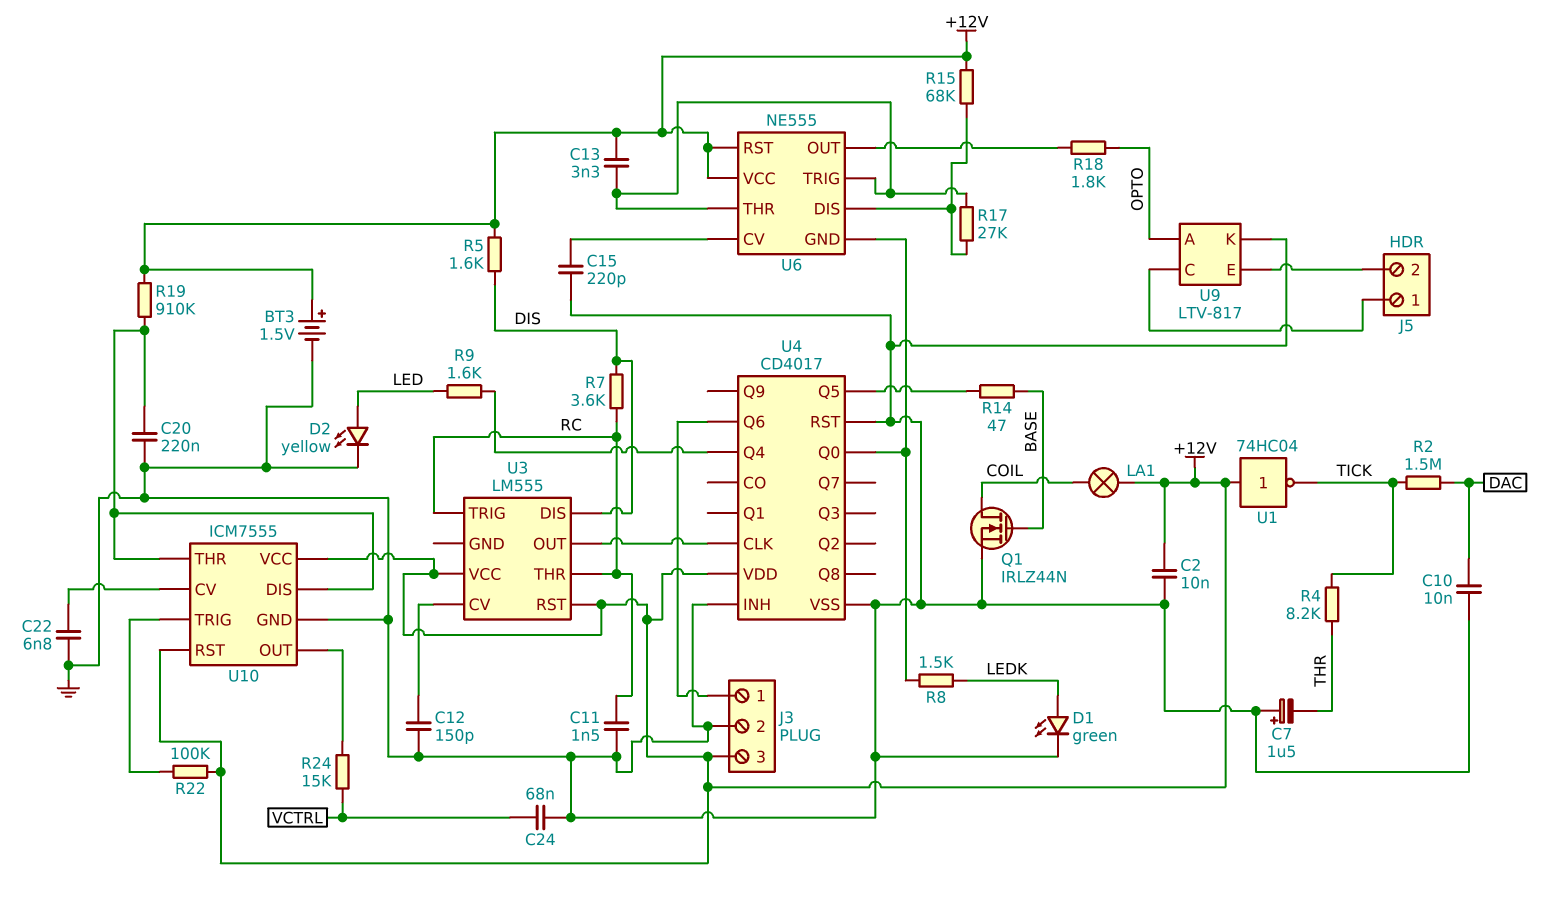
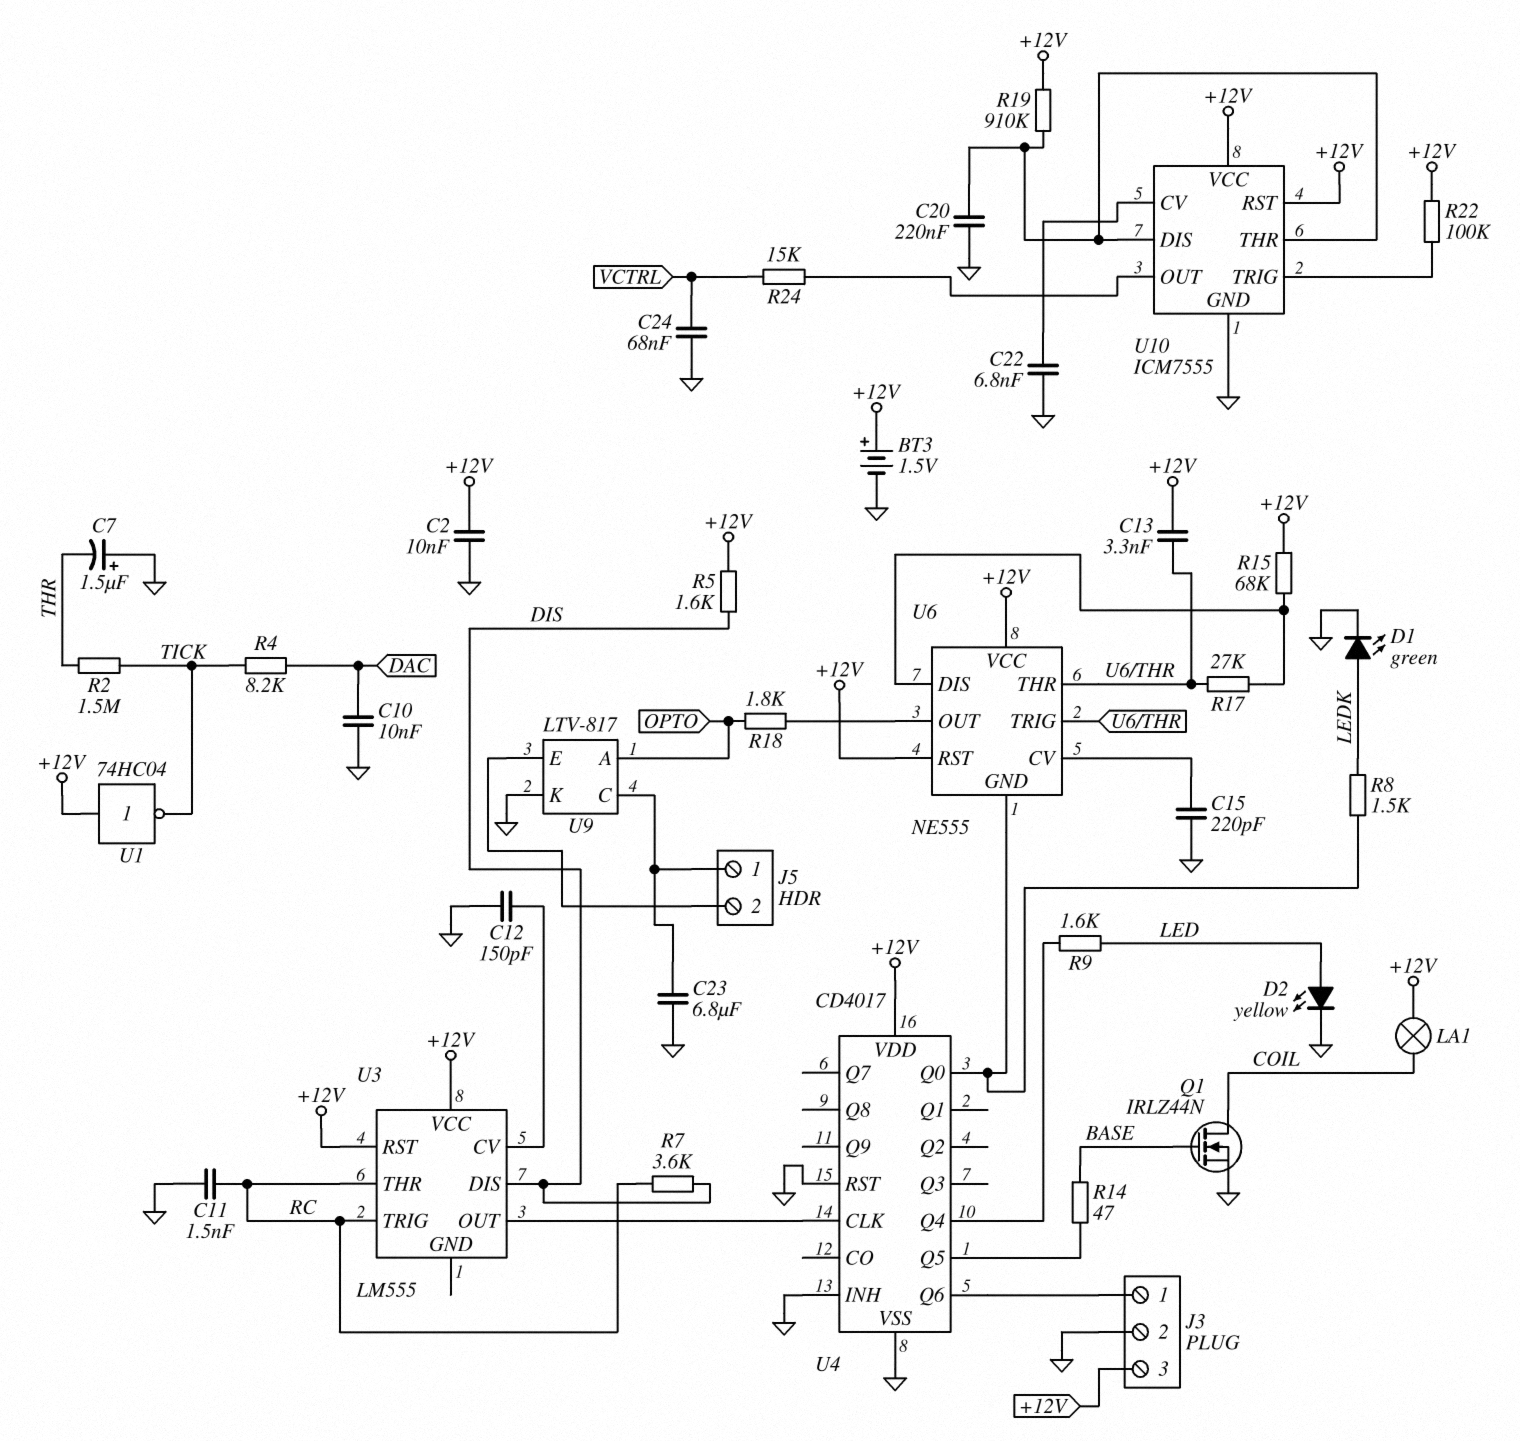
C23: none -> 6.8uF (GND, J5/1)
R2: 1.5M (DAC, TICK) -> 1.5M (THR, TICK)
R4: 8.2k (THR, TICK) -> 8.2k (DAC, TICK)

